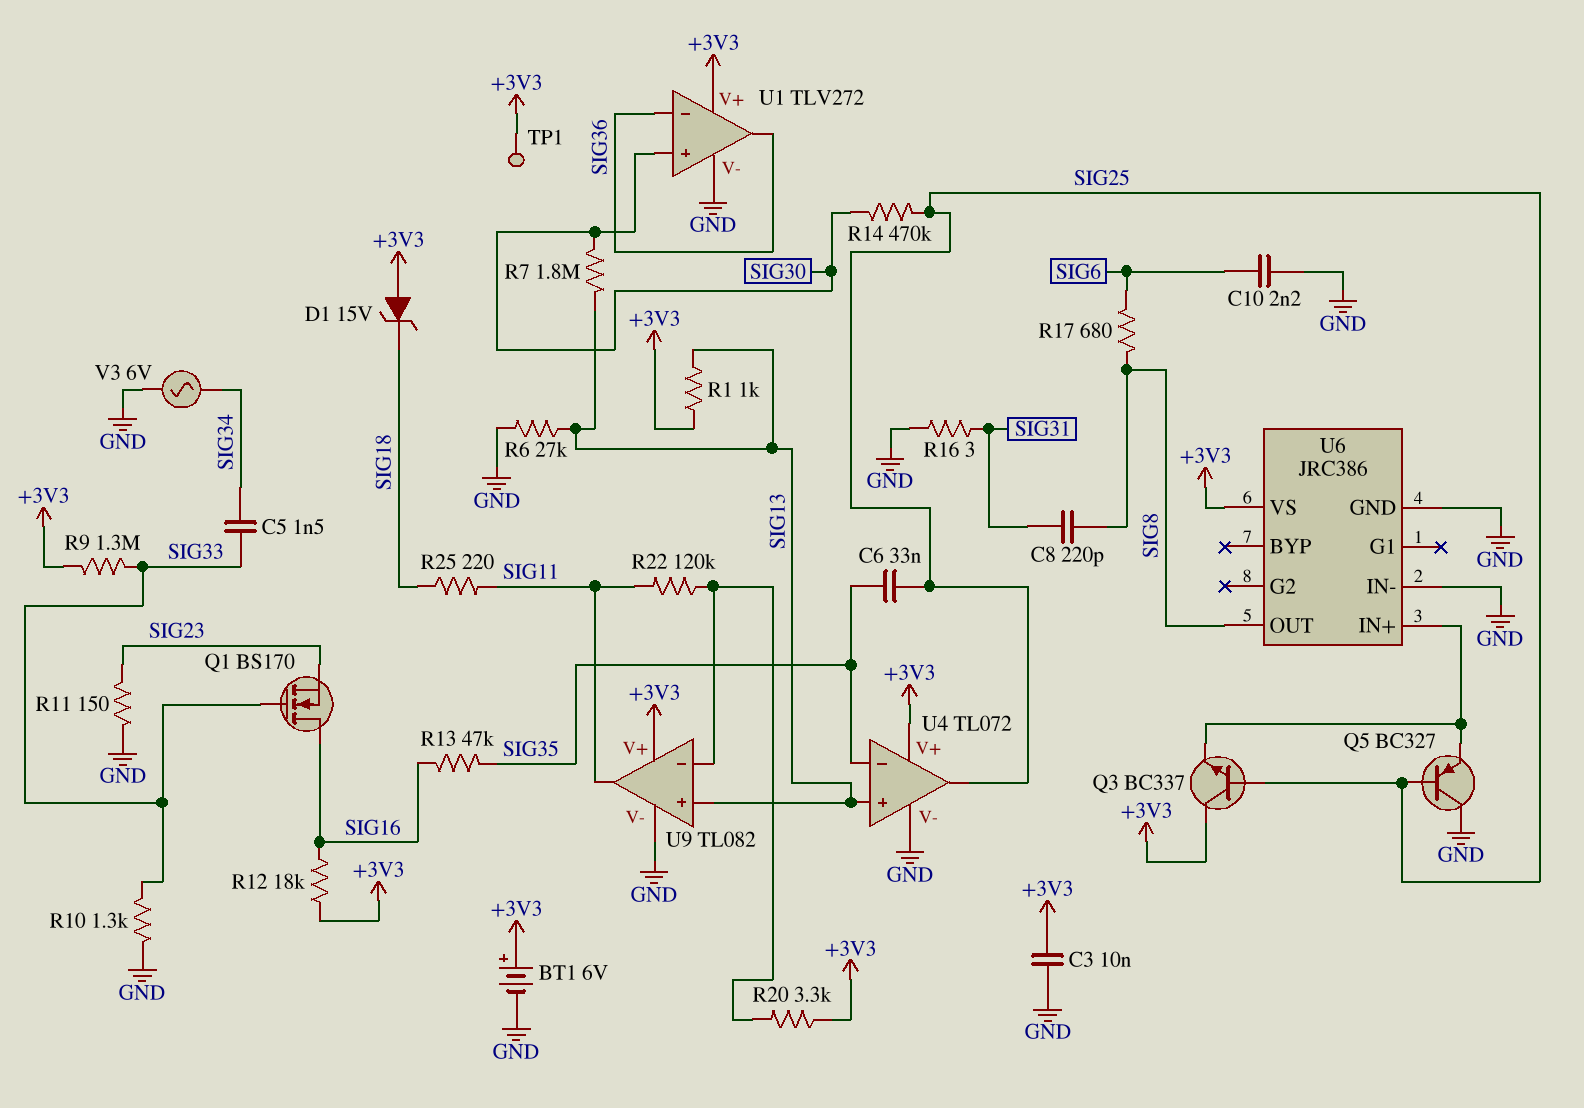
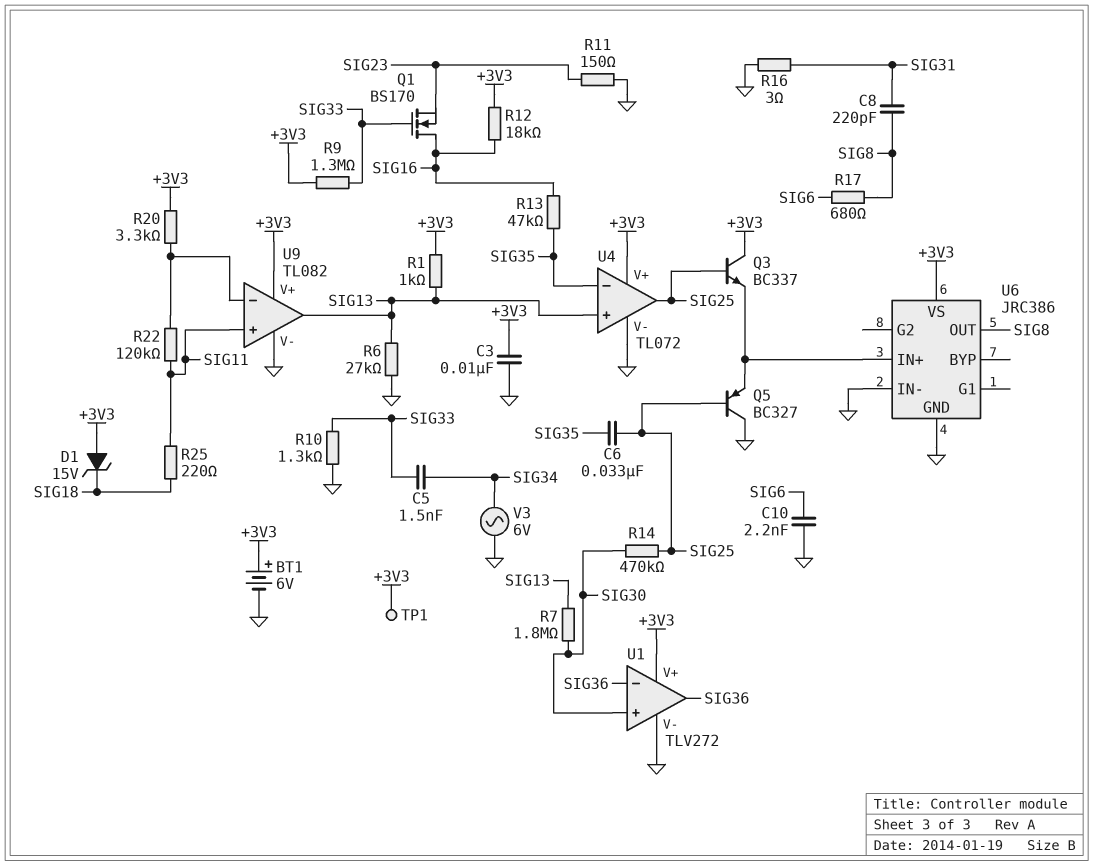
U9 pin in+: SIG13 -> SIG11
U9 pin out: SIG11 -> SIG13

